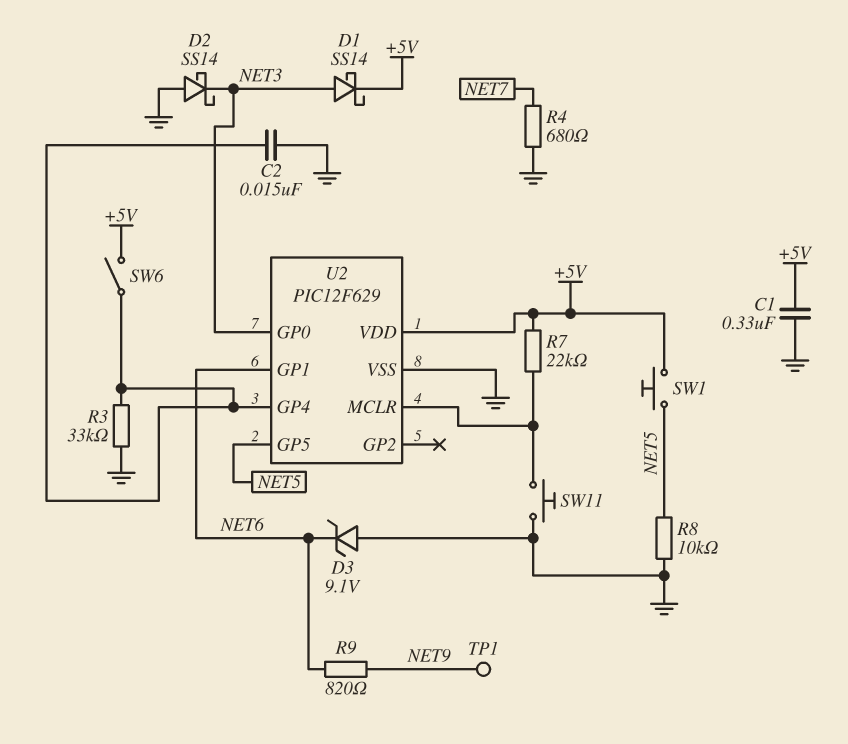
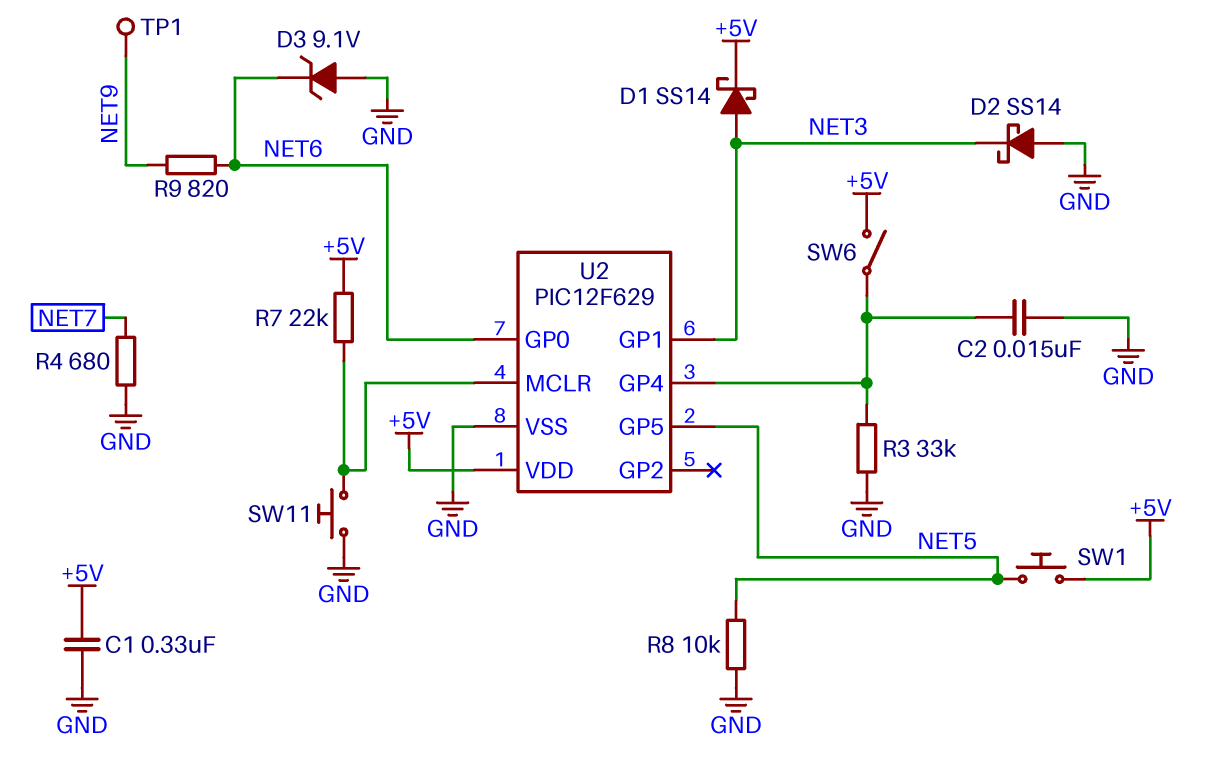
U2 pin GP0: NET3 -> NET6
U2 pin GP1: NET6 -> NET3

